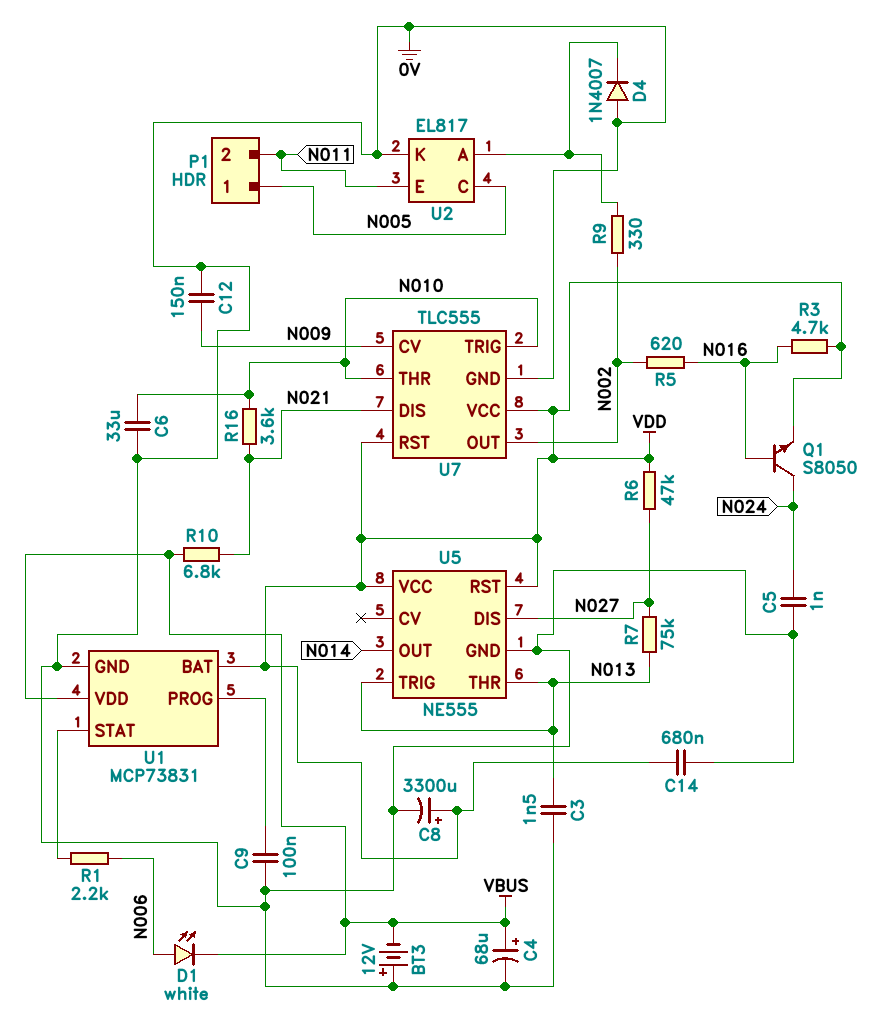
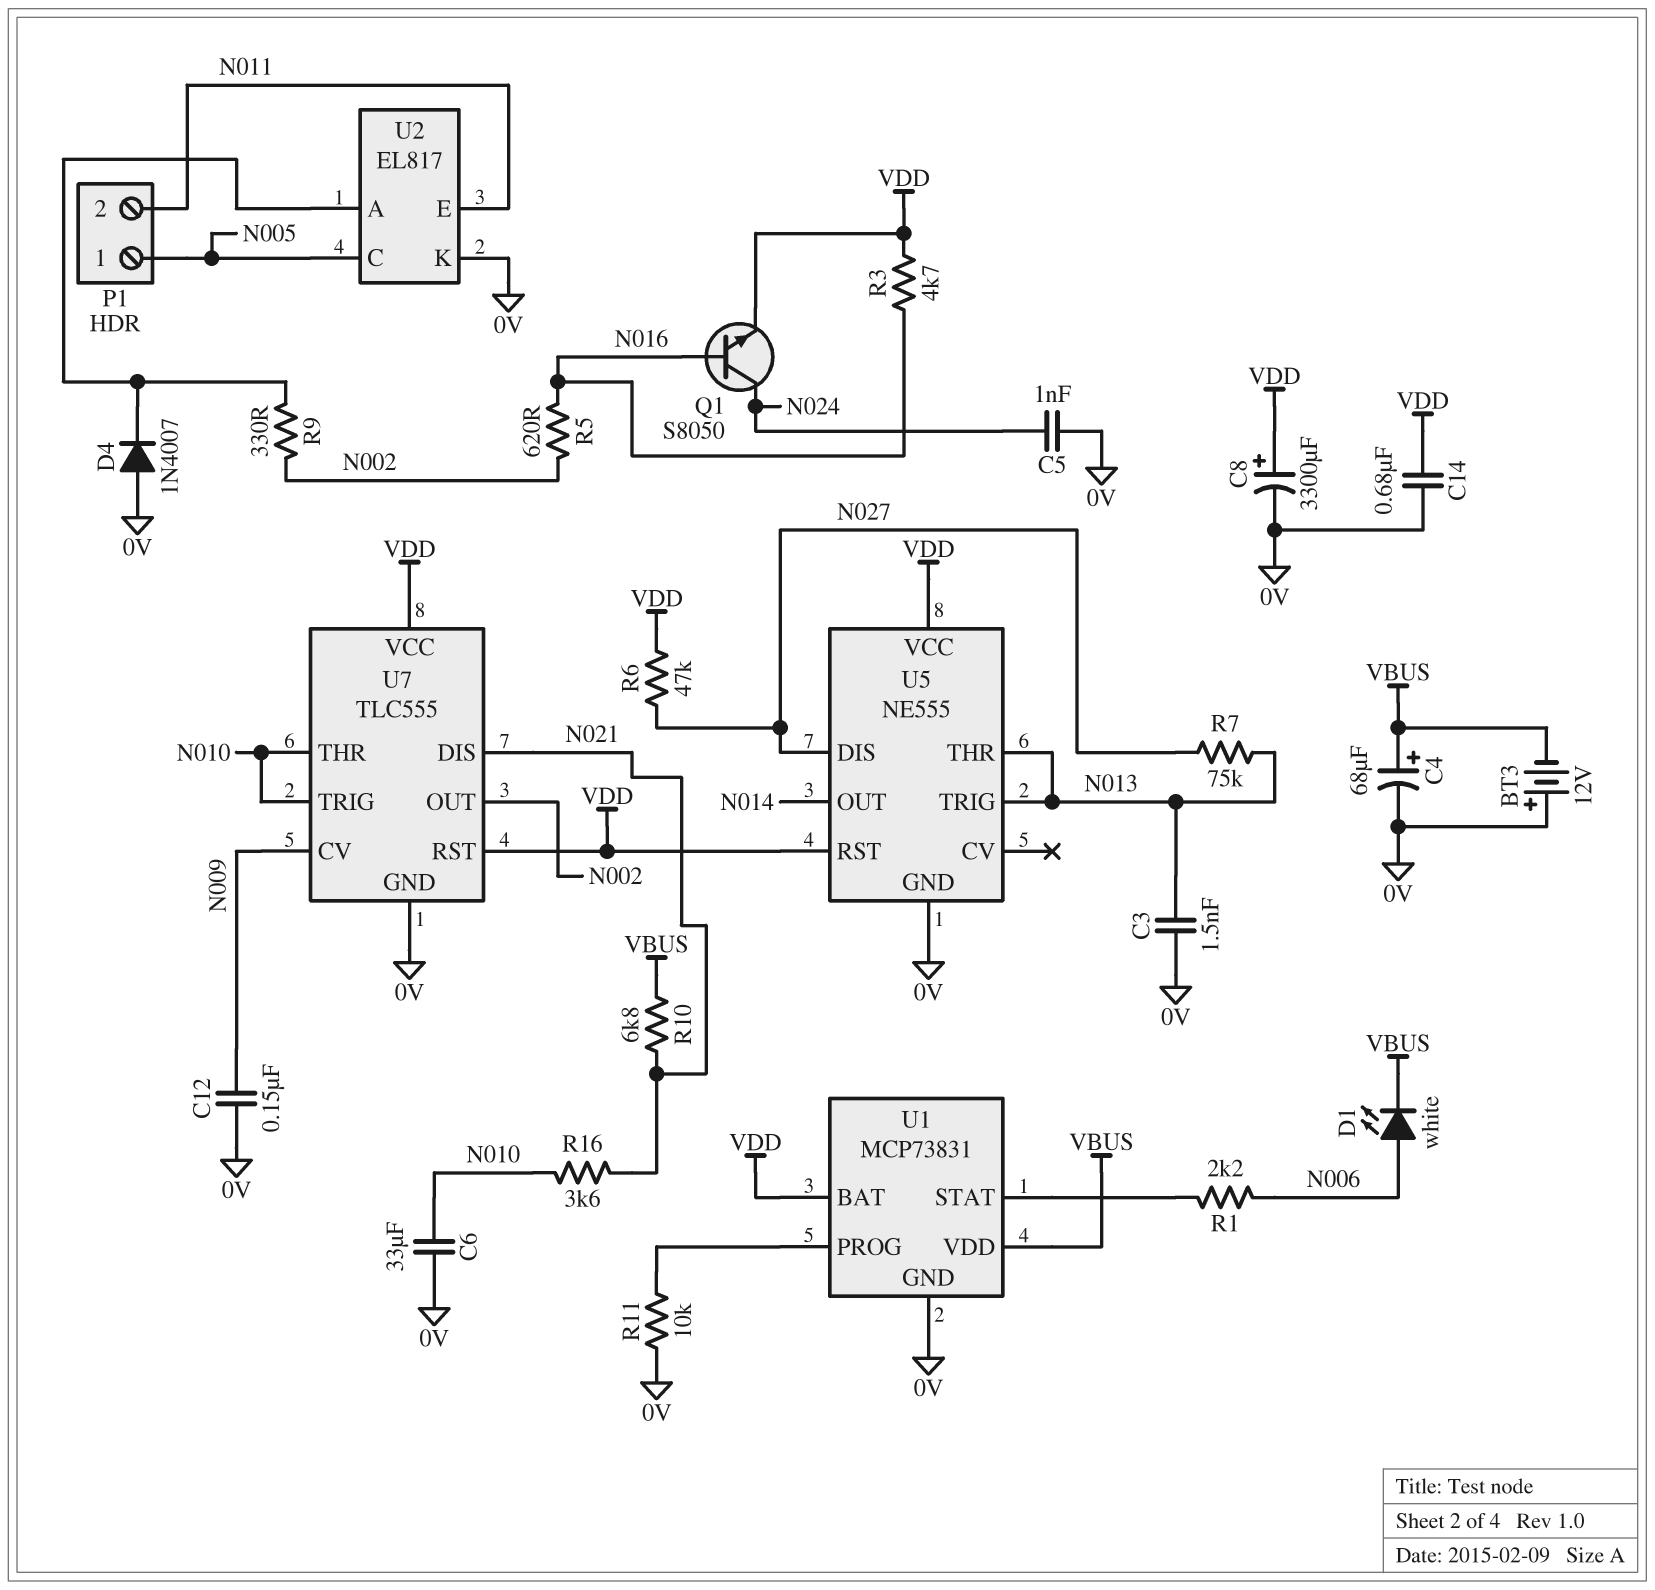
C9: 100nF (0V, U1/PROG) -> none
R11: none -> 10k (0V, U1/PROG)

